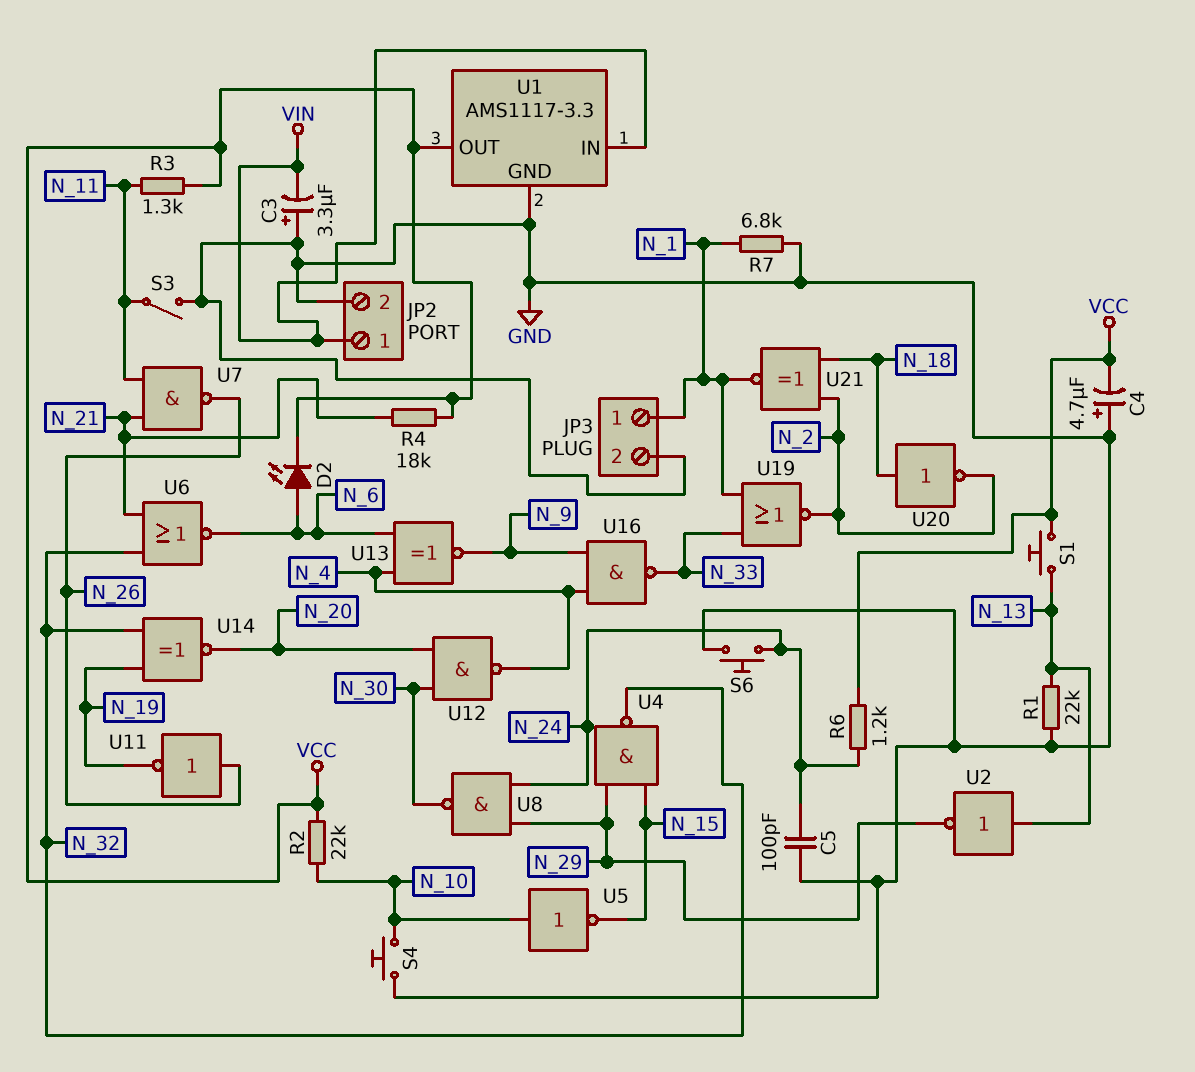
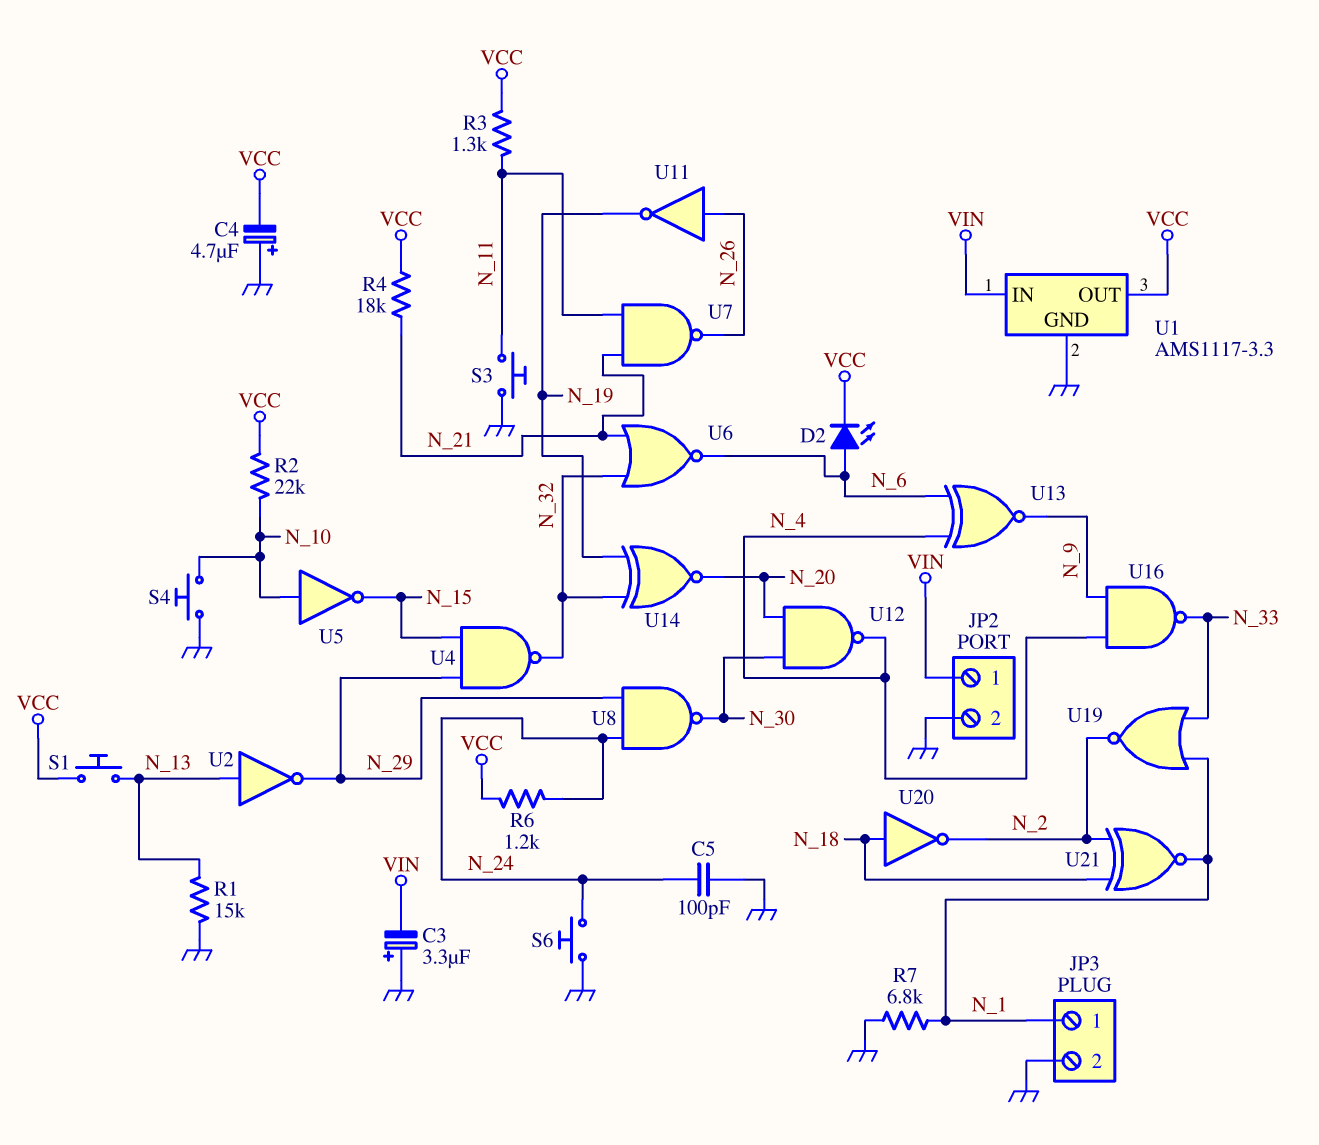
R1: 22k (GND, N_13) -> 15k (GND, N_13)
S3: switch (GND, N_11) -> button (GND, N_11)

